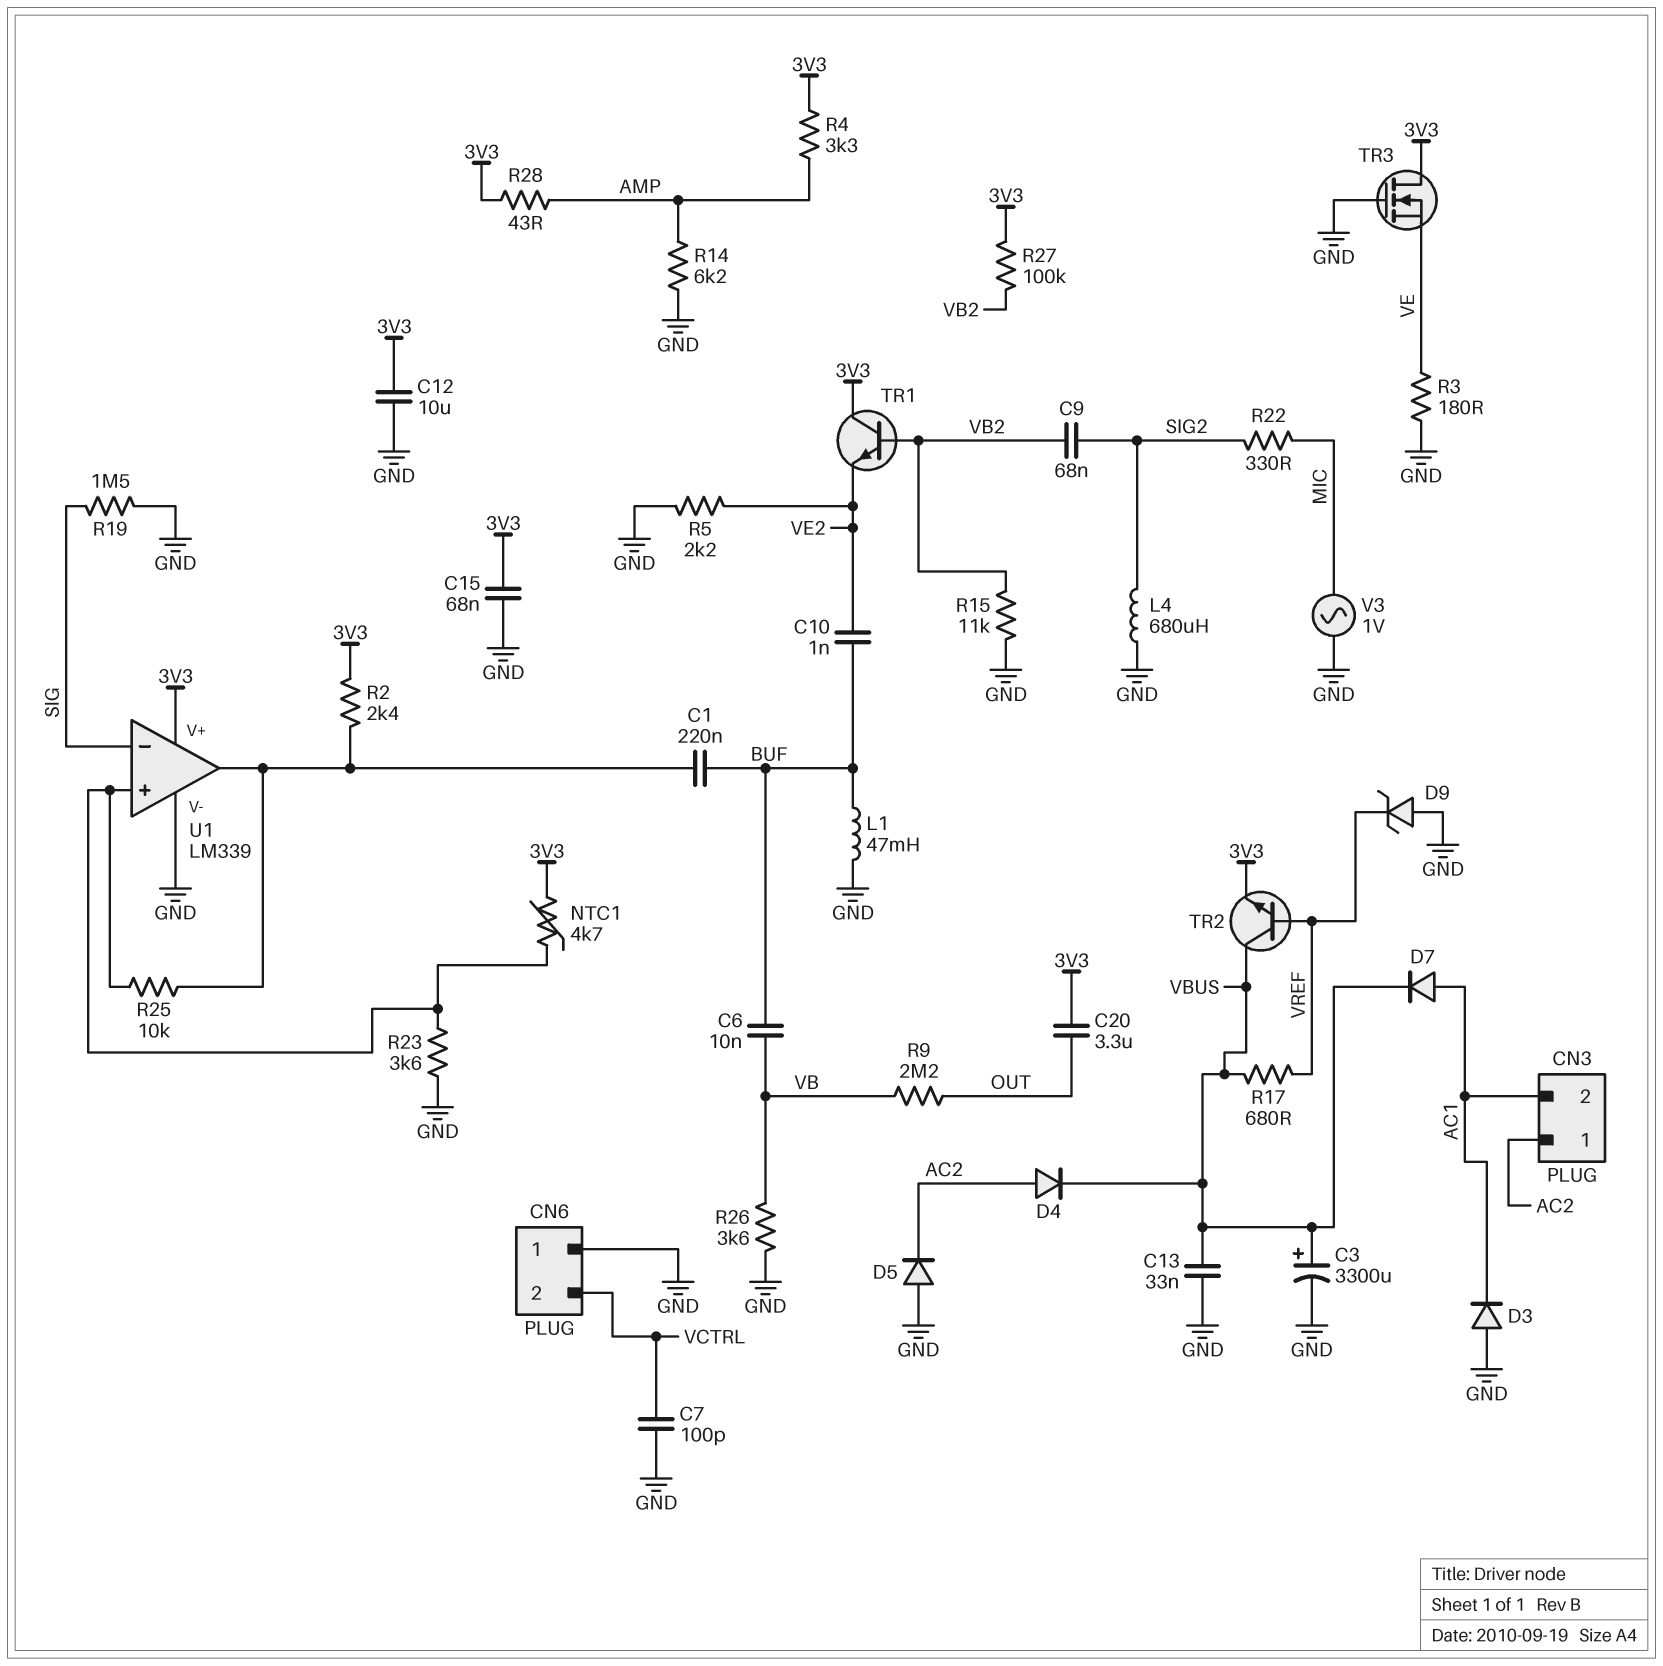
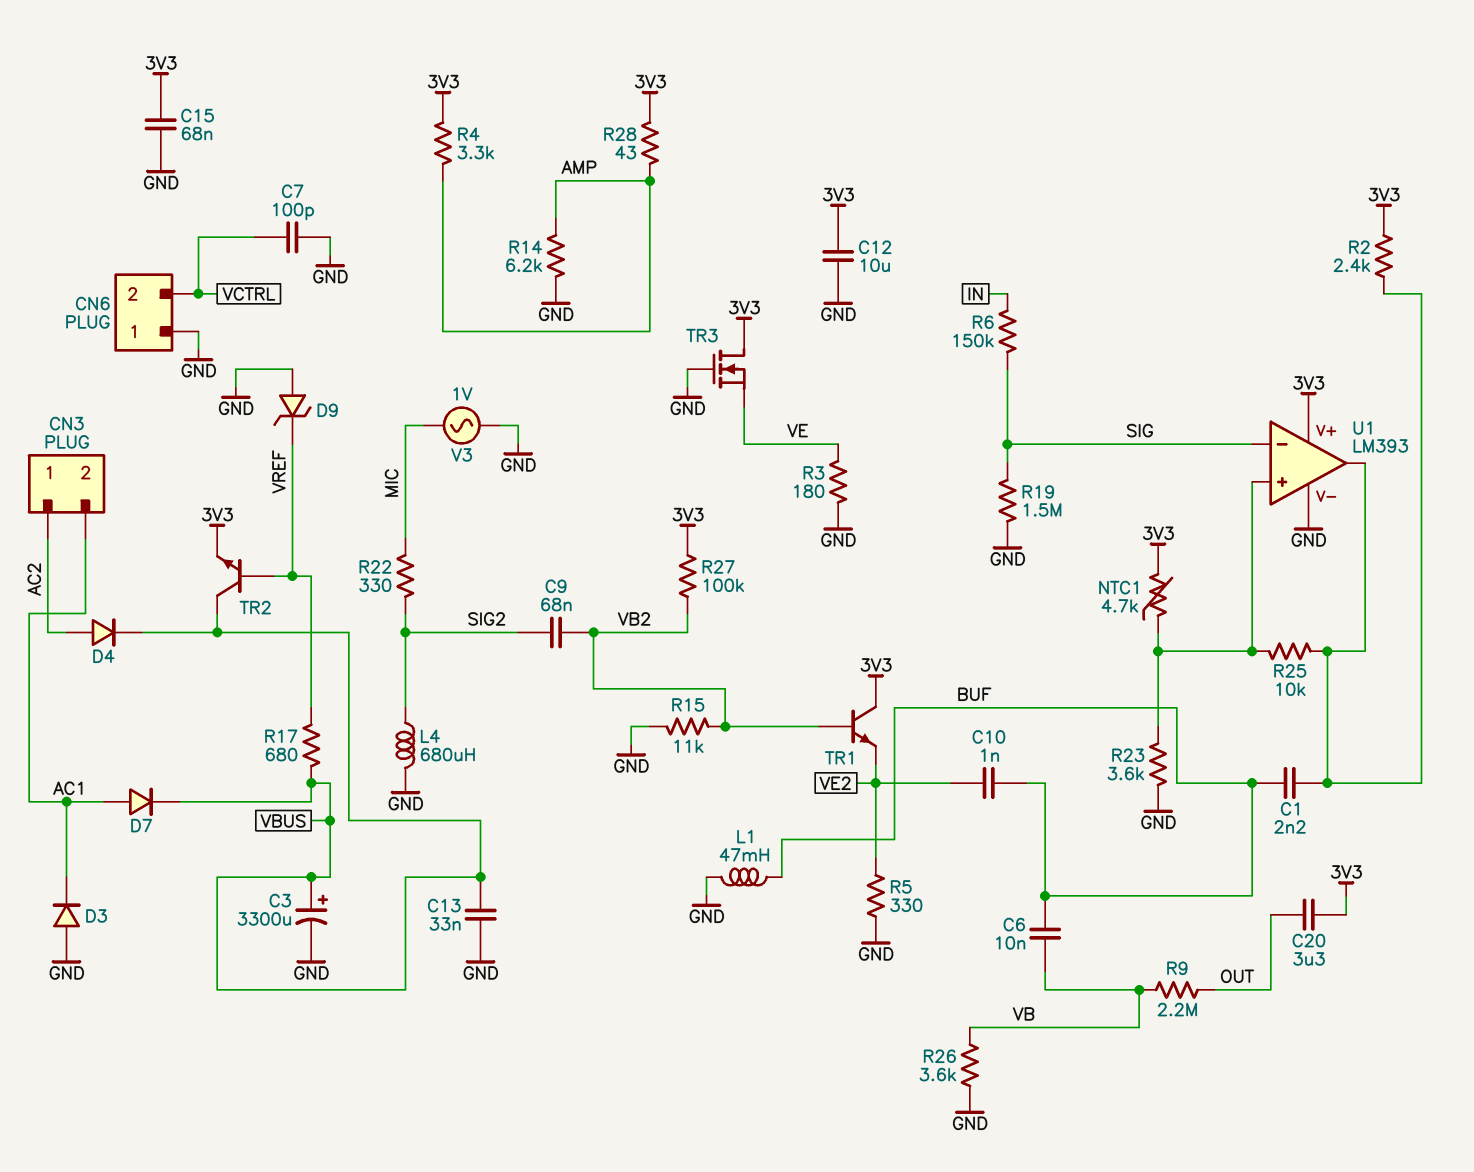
C1: 220nF (BUF, U1/out) -> 2.2nF (BUF, U1/out)
D5: diode (A GND, K AC2) -> none
R5: 2.2k (GND, VE2) -> 330 (GND, VE2)
R6: none -> 150k (IN, SIG)
U1: LM339 -> LM393

